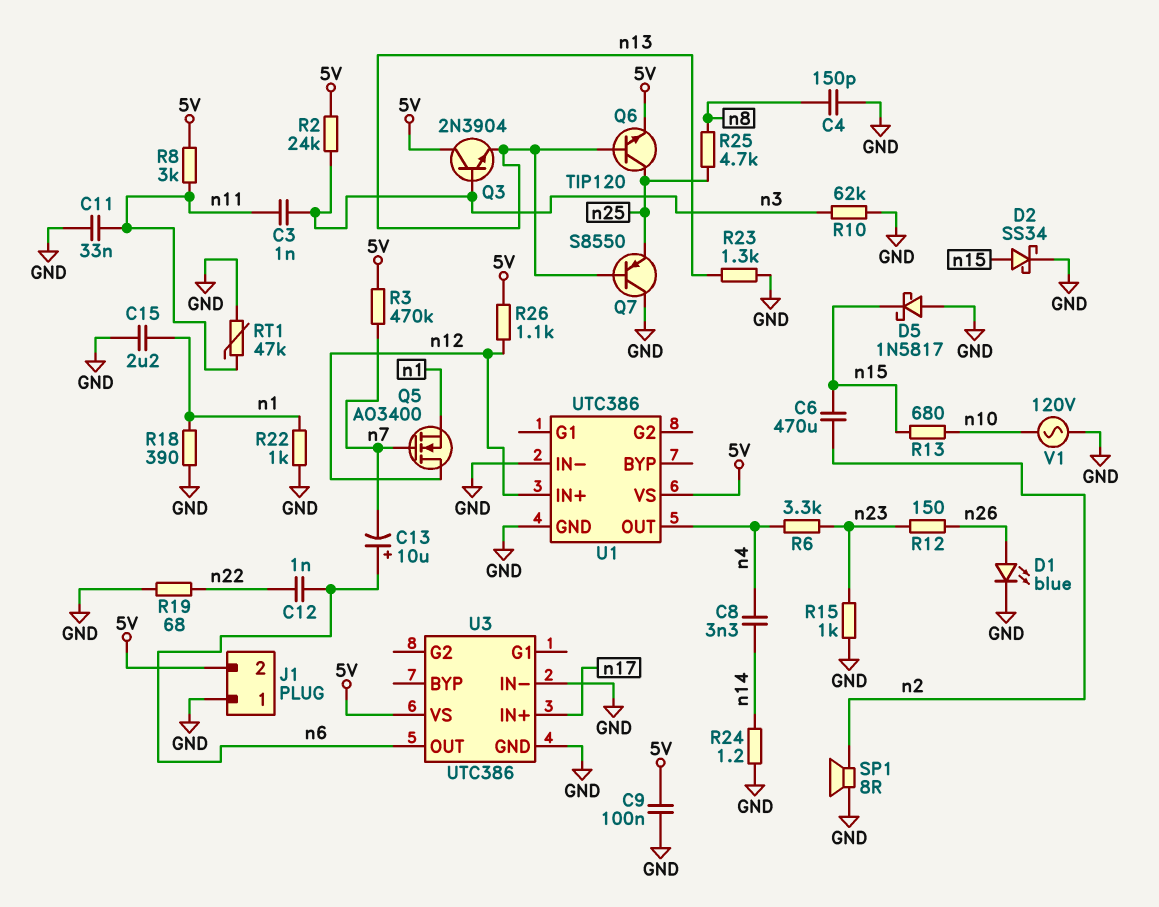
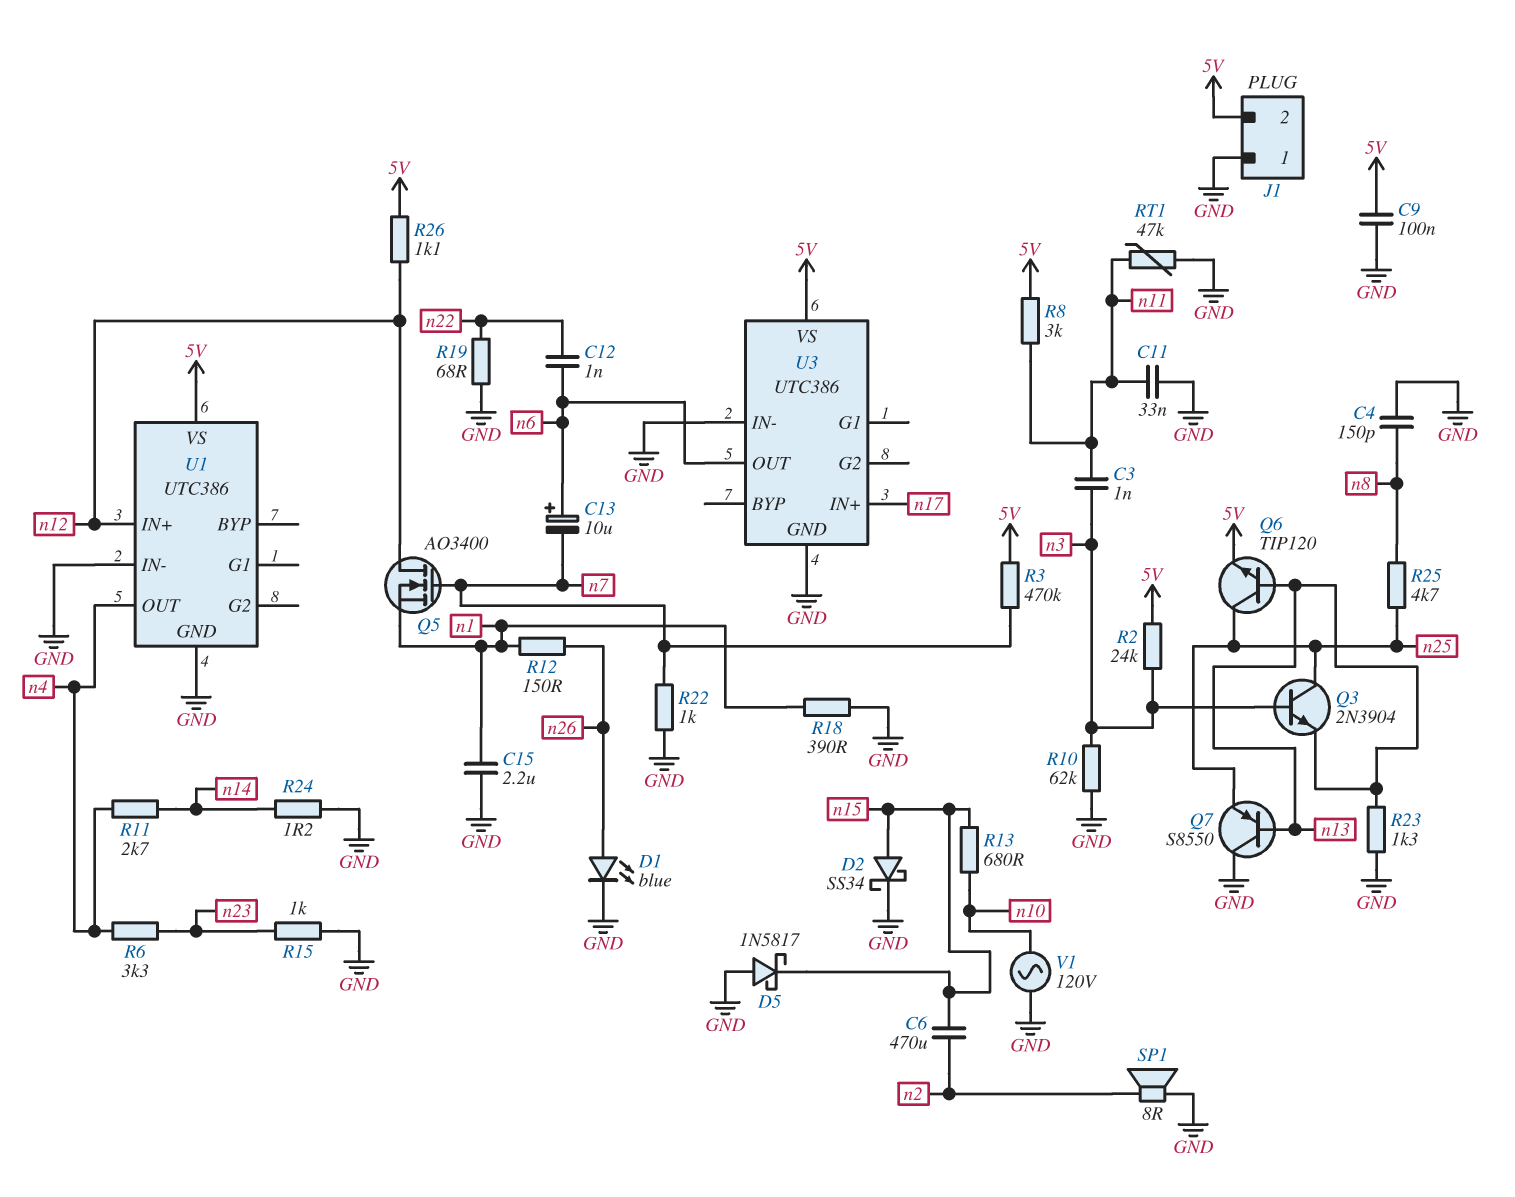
C8: 3.3nF (n4, n14) -> none
Q3: NPN 2N3904 (B n3, C 5V, E n13) -> NPN 2N3904 (B n3, C n25, E n13)
R11: none -> 2.7k (n4, n14)
R12: 150 (n23, n26) -> 150 (n1, n26)
R22: 1k (GND, n1) -> 1k (GND, n7)

